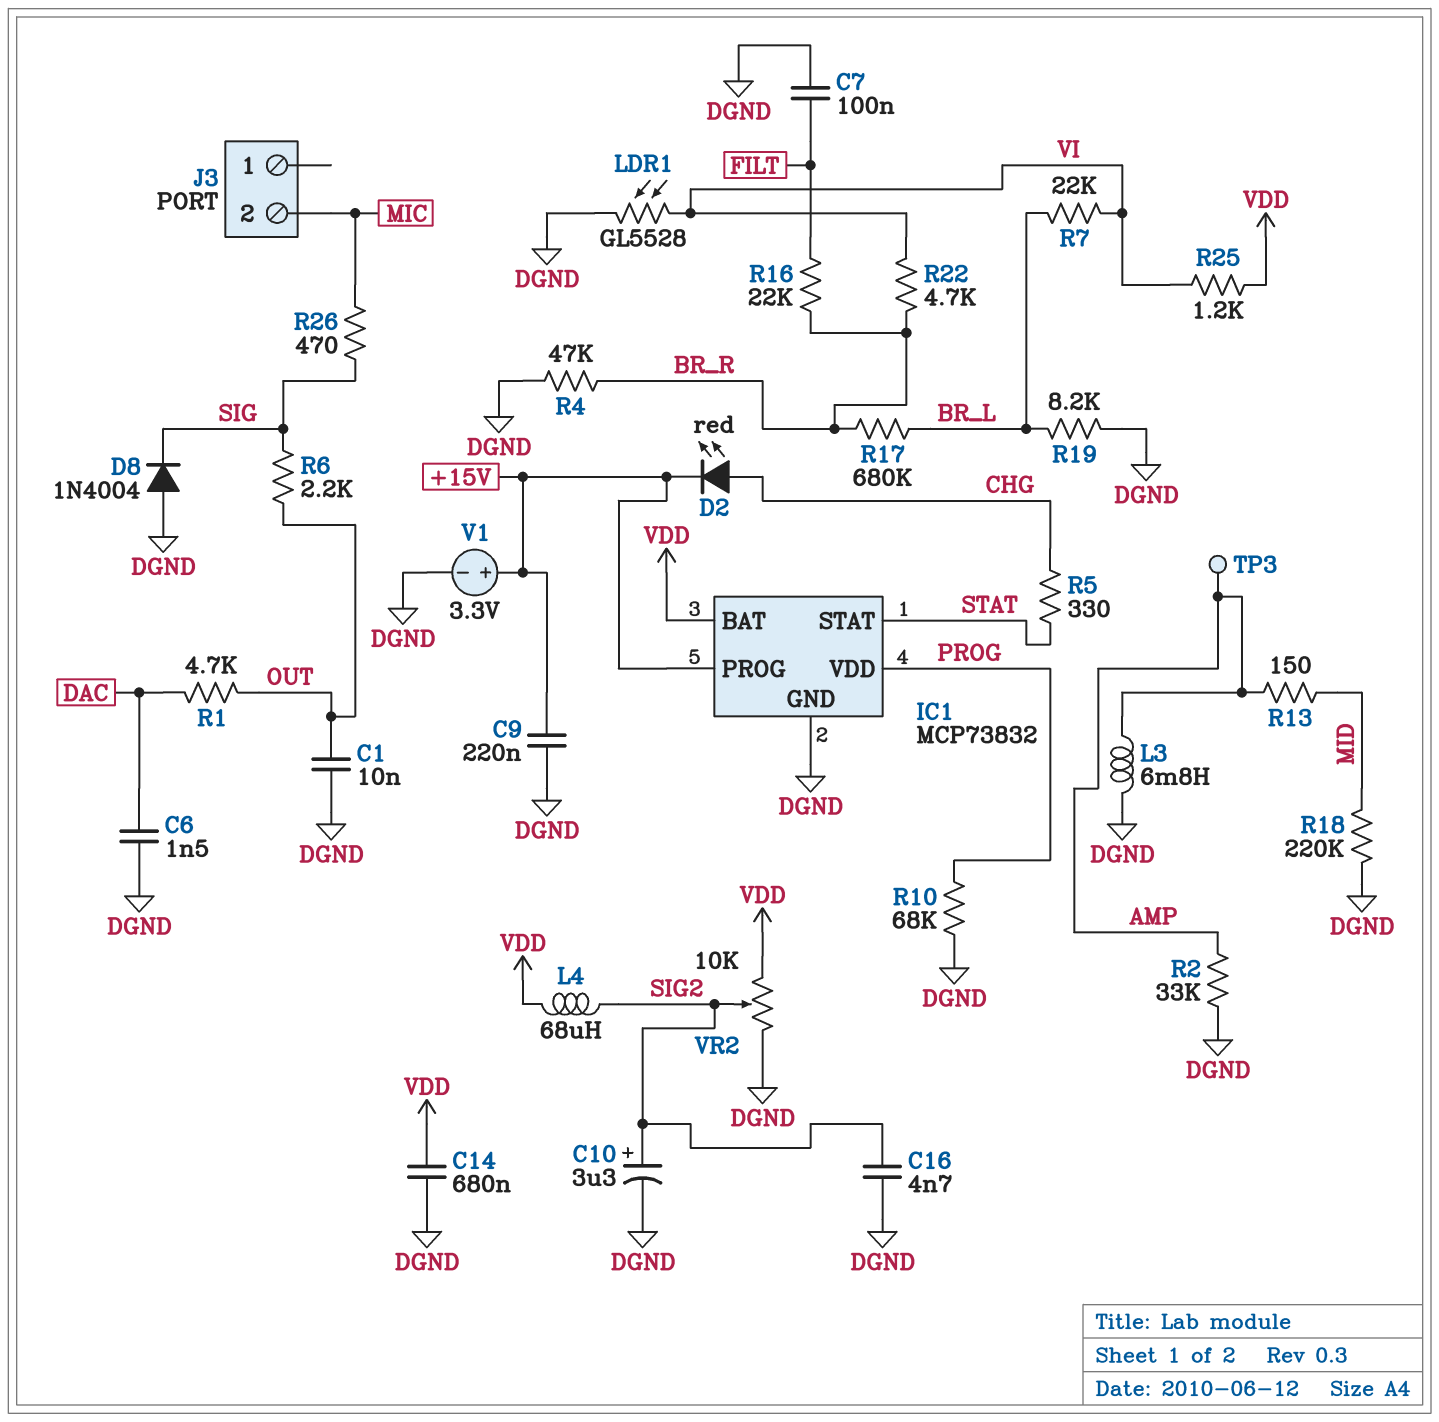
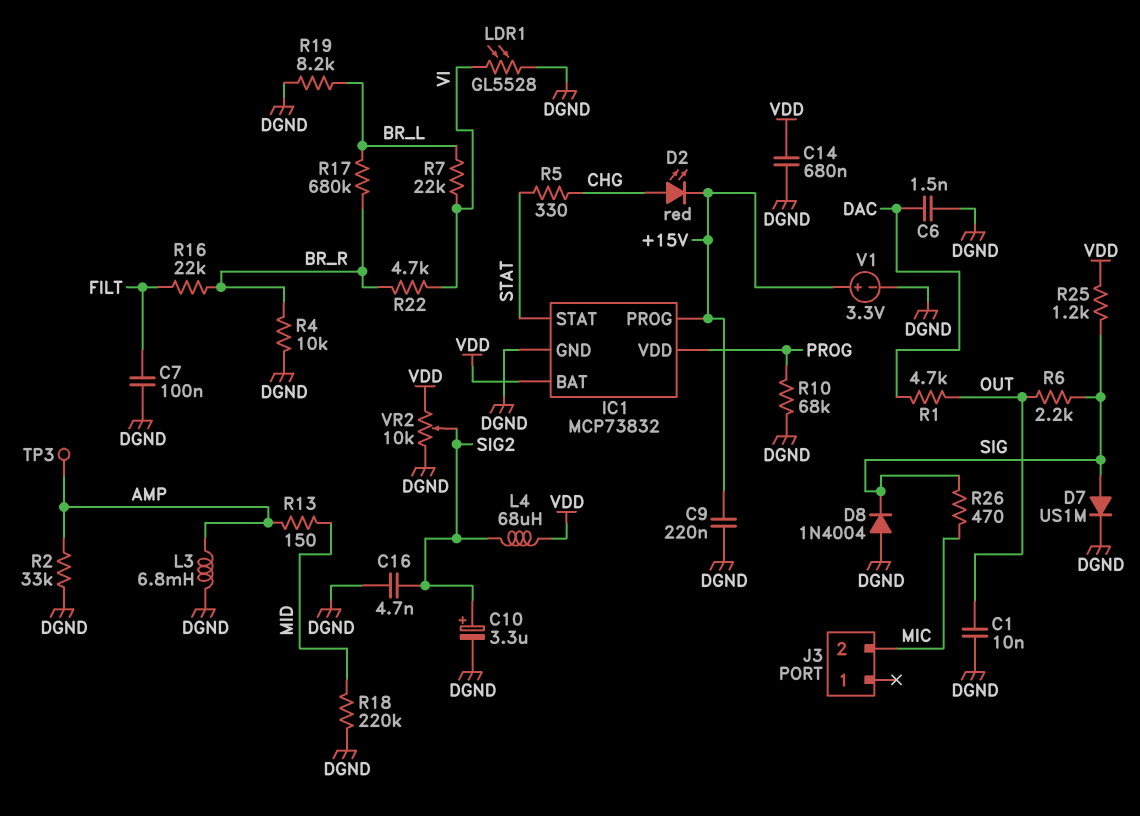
D7: none -> diode US1M (A SIG, K DGND)
R4: 47k (BR_R, DGND) -> 10k (BR_R, DGND)
R25: 1.2k (VDD, VI) -> 1.2k (SIG, VDD)

